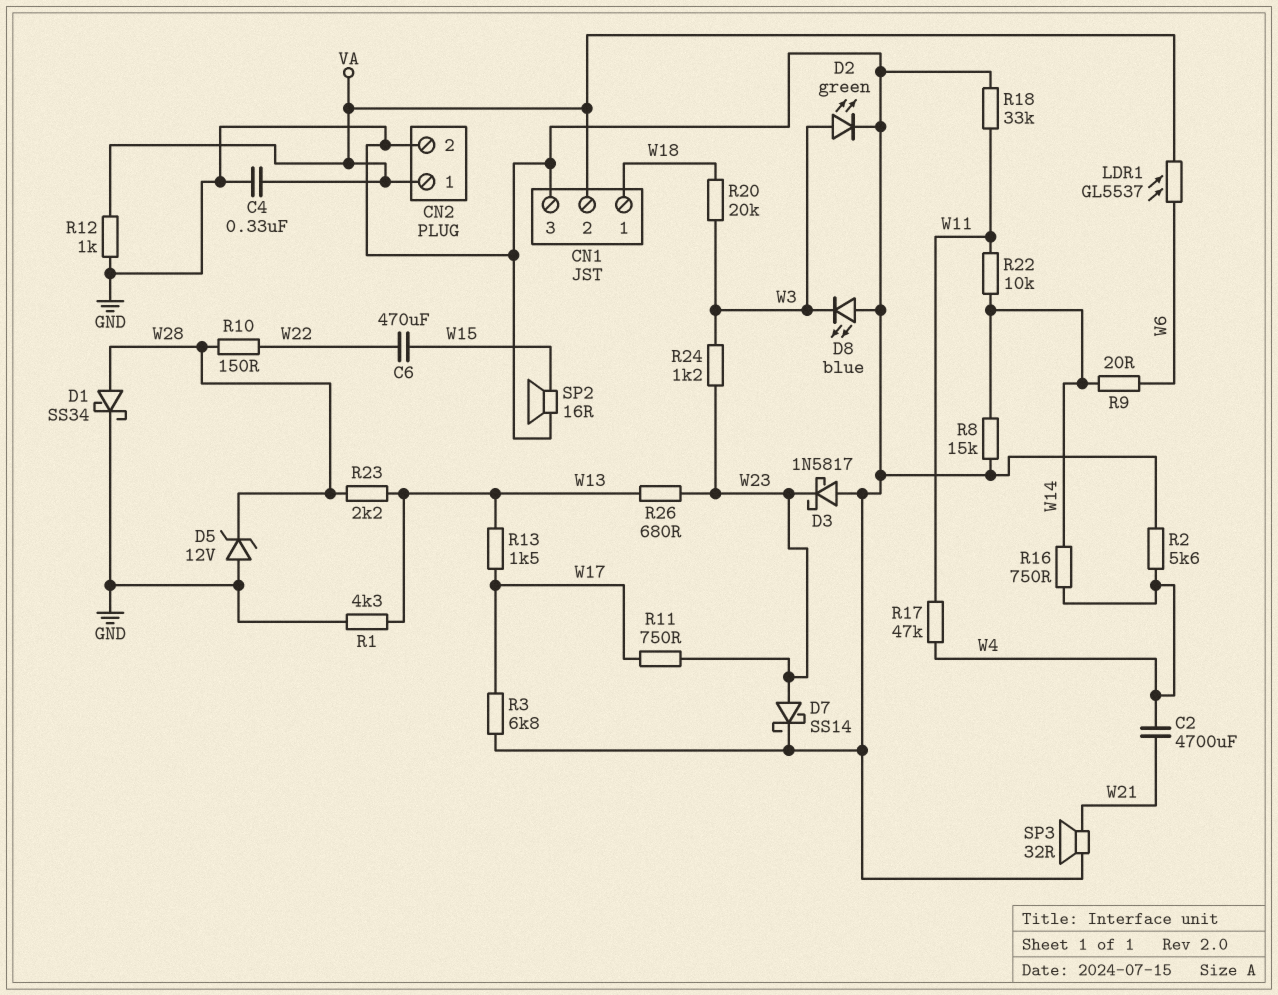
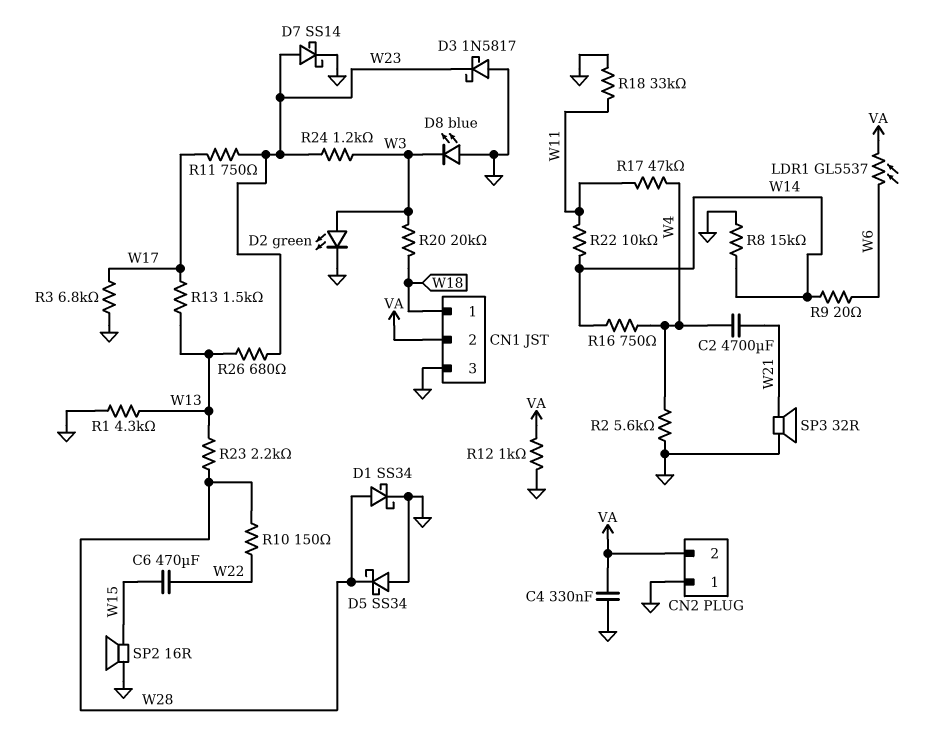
CN2 pin 1: VA -> GND
CN2 pin 2: GND -> VA
D5: zener 12V (A GND, K W28) -> schottky SS34 (A GND, K W28)

